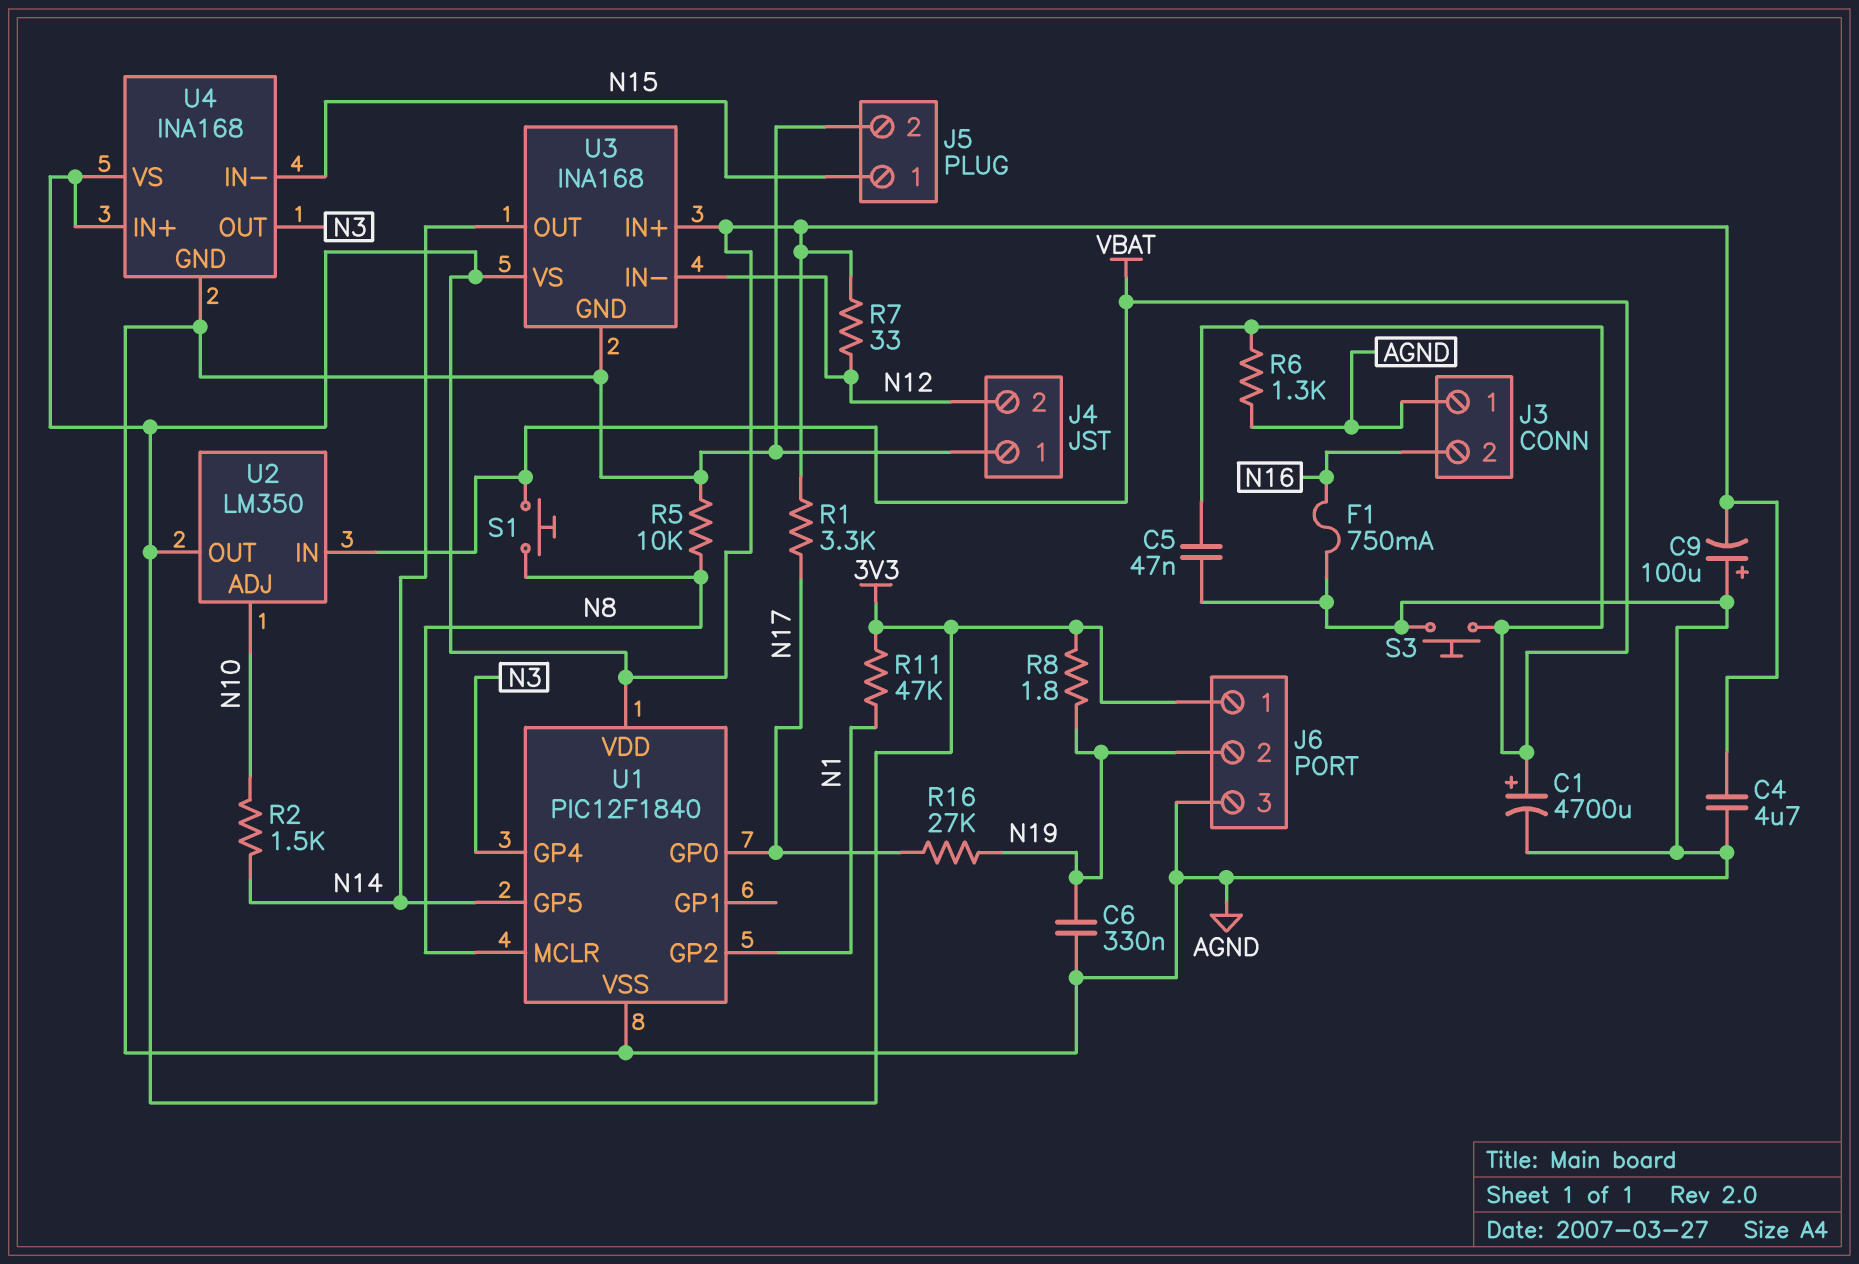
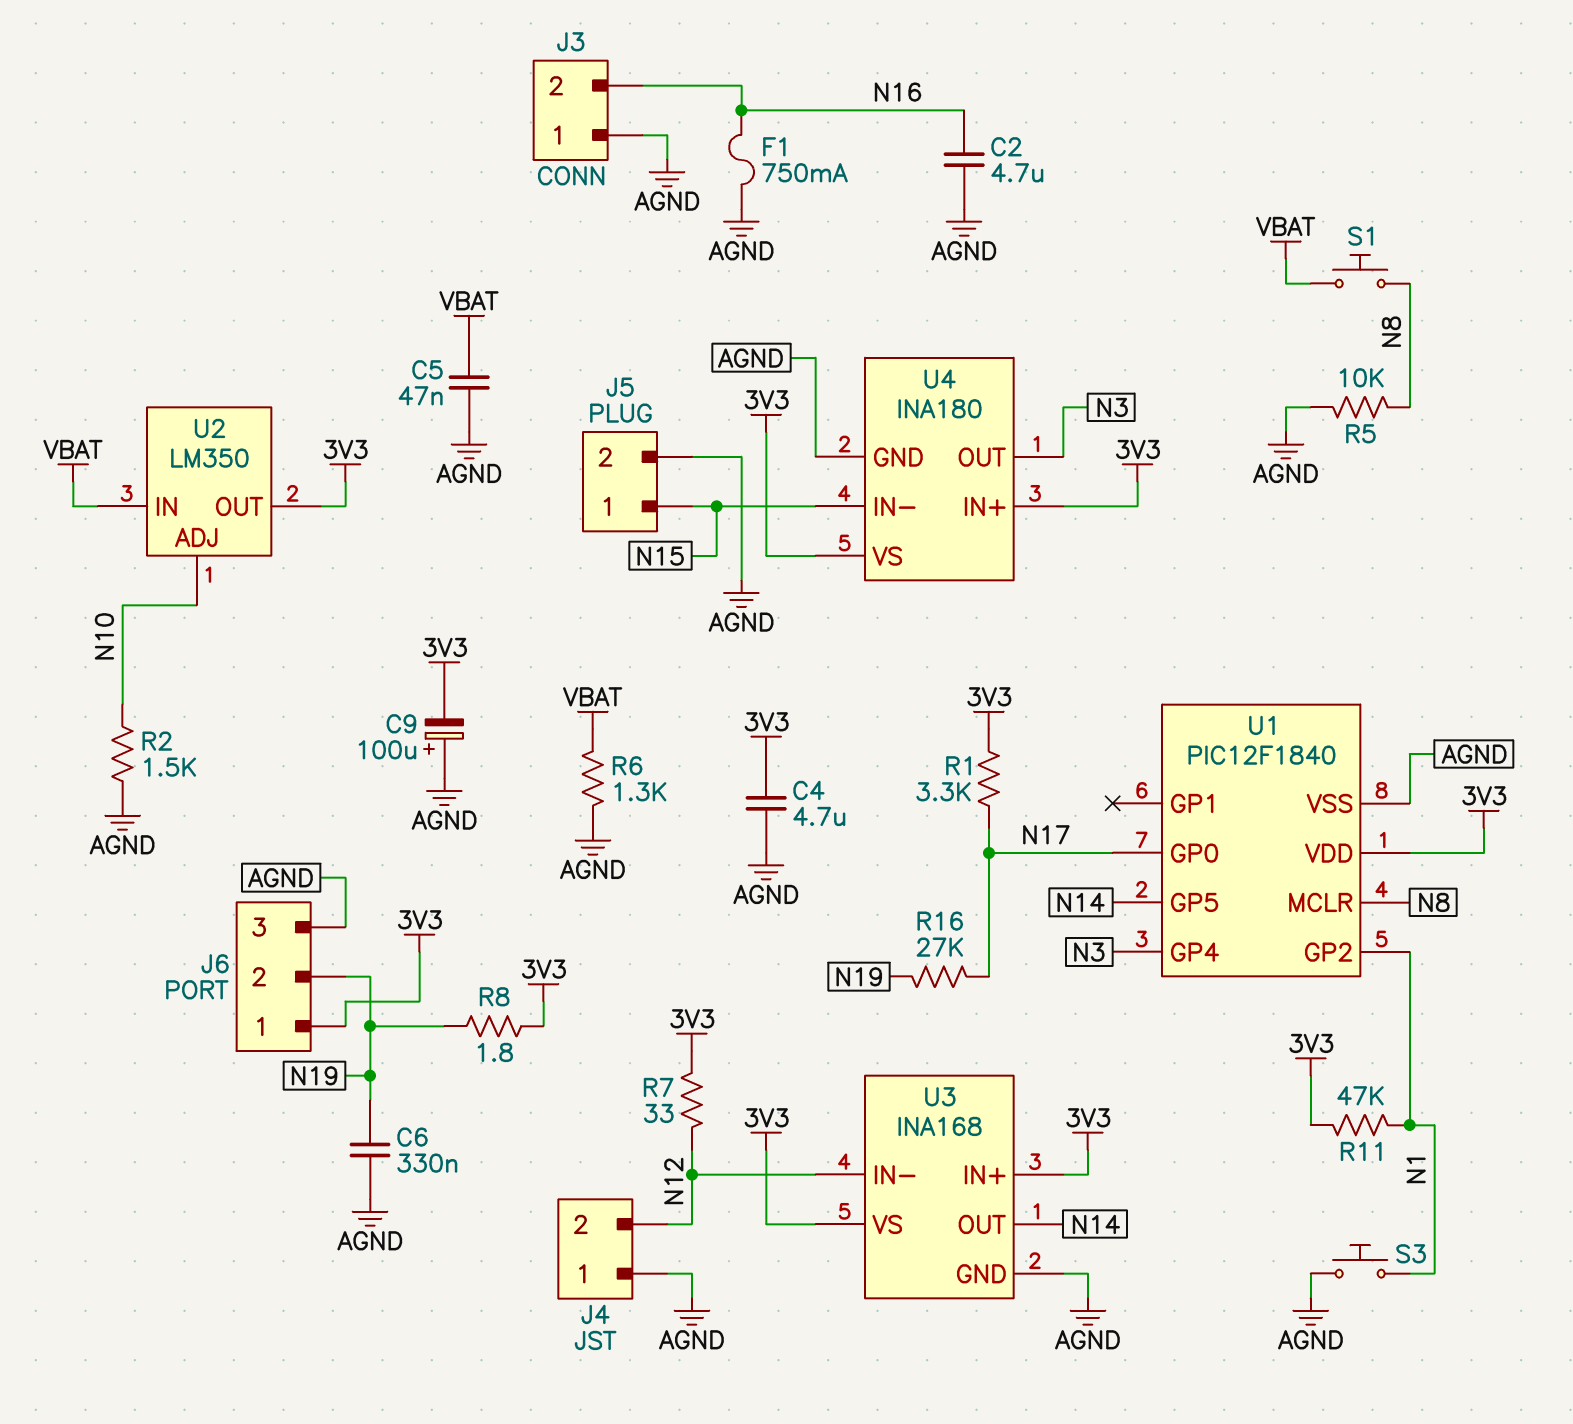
C1: 4700uF (plus VBAT, minus AGND) -> none
C2: none -> 4.7uF (AGND, N16)
R2: 1.5k (N10, N14) -> 1.5k (AGND, N10)
S3: button (AGND, VBAT) -> button (AGND, N1)
U4: INA168 -> INA180

